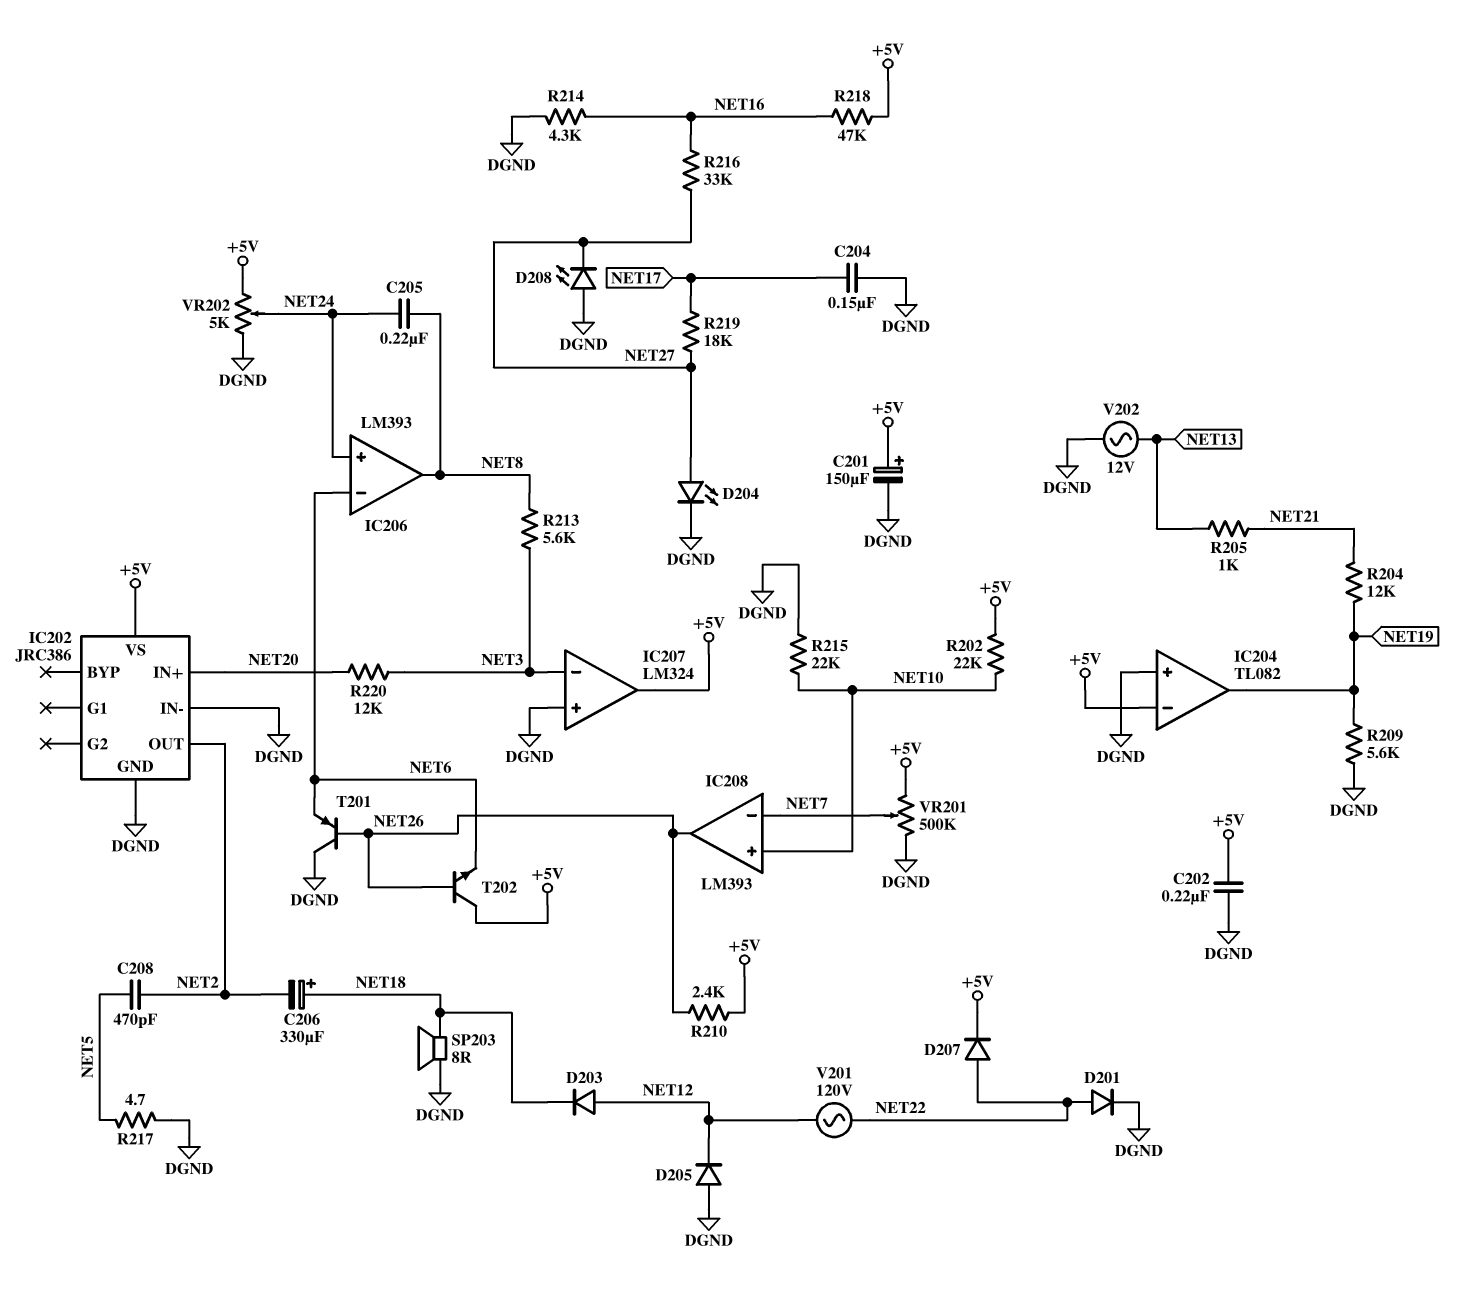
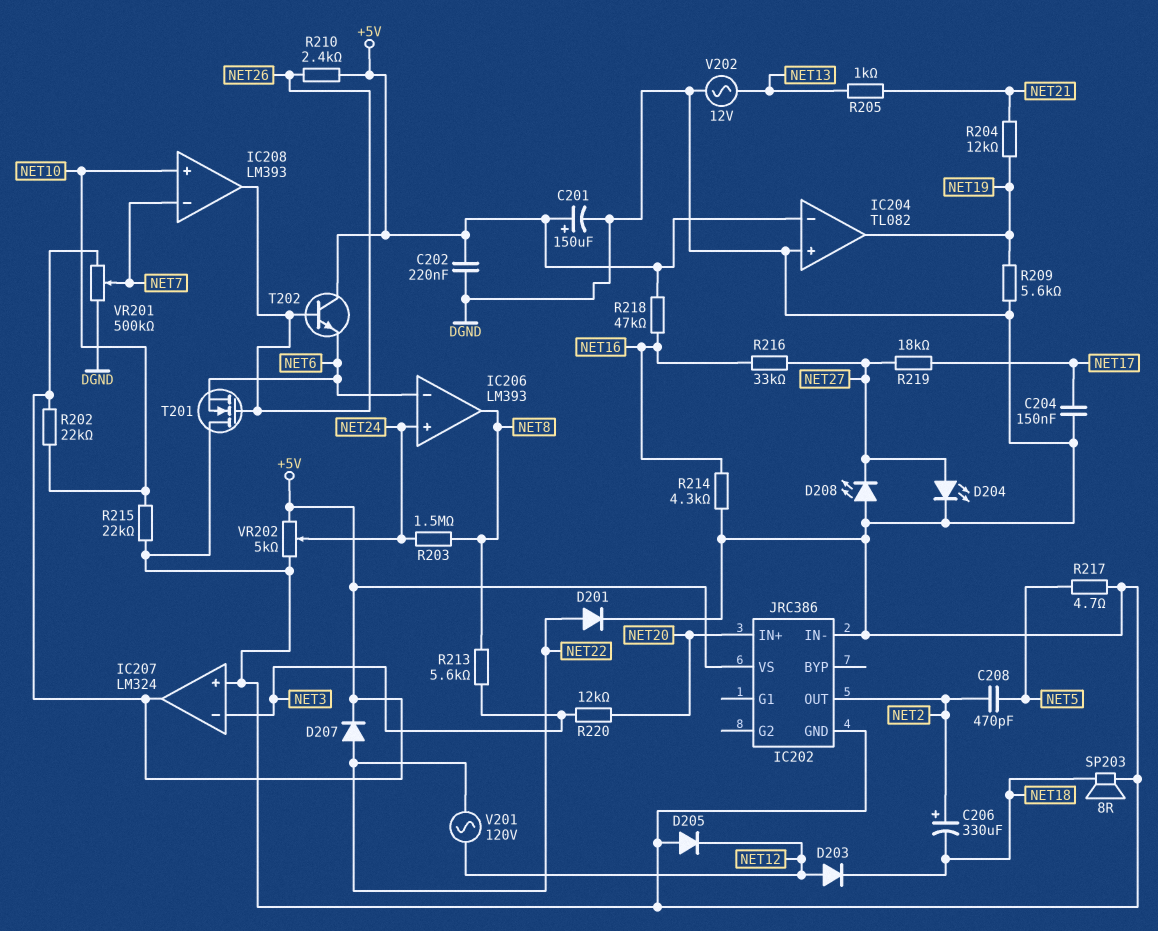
C205: 220nF (NET8, NET24) -> none
C206: 330uF (plus NET18, minus NET2) -> 330uF (plus NET2, minus NET18)
R203: none -> 1.5M (NET8, NET24)
T201: PNP (B NET26, C DGND, E NET6) -> NMOS (G NET26, D DGND, S NET6)

